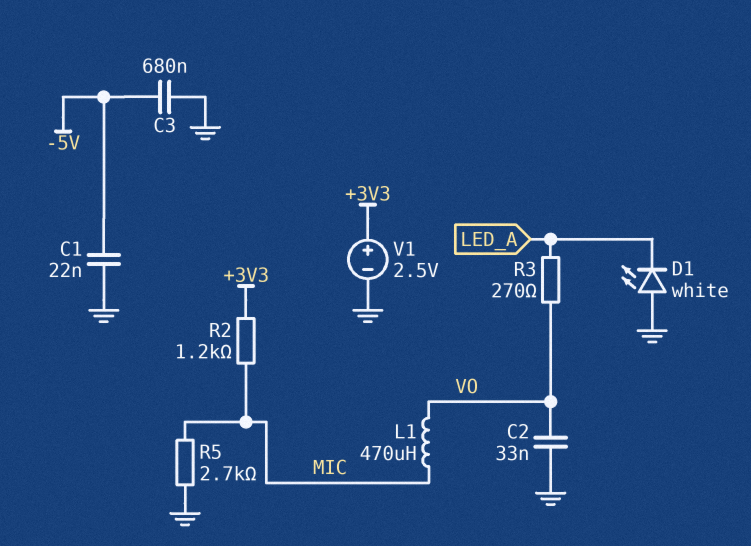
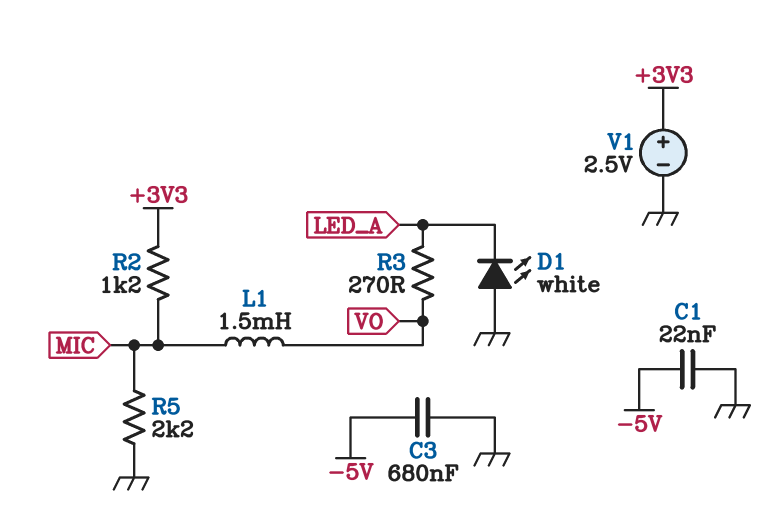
C2: 33nF (GND, VO) -> none
L1: 470uH (MIC, VO) -> 1.5mH (MIC, VO)
R5: 2.7k (GND, MIC) -> 2.2k (GND, MIC)

